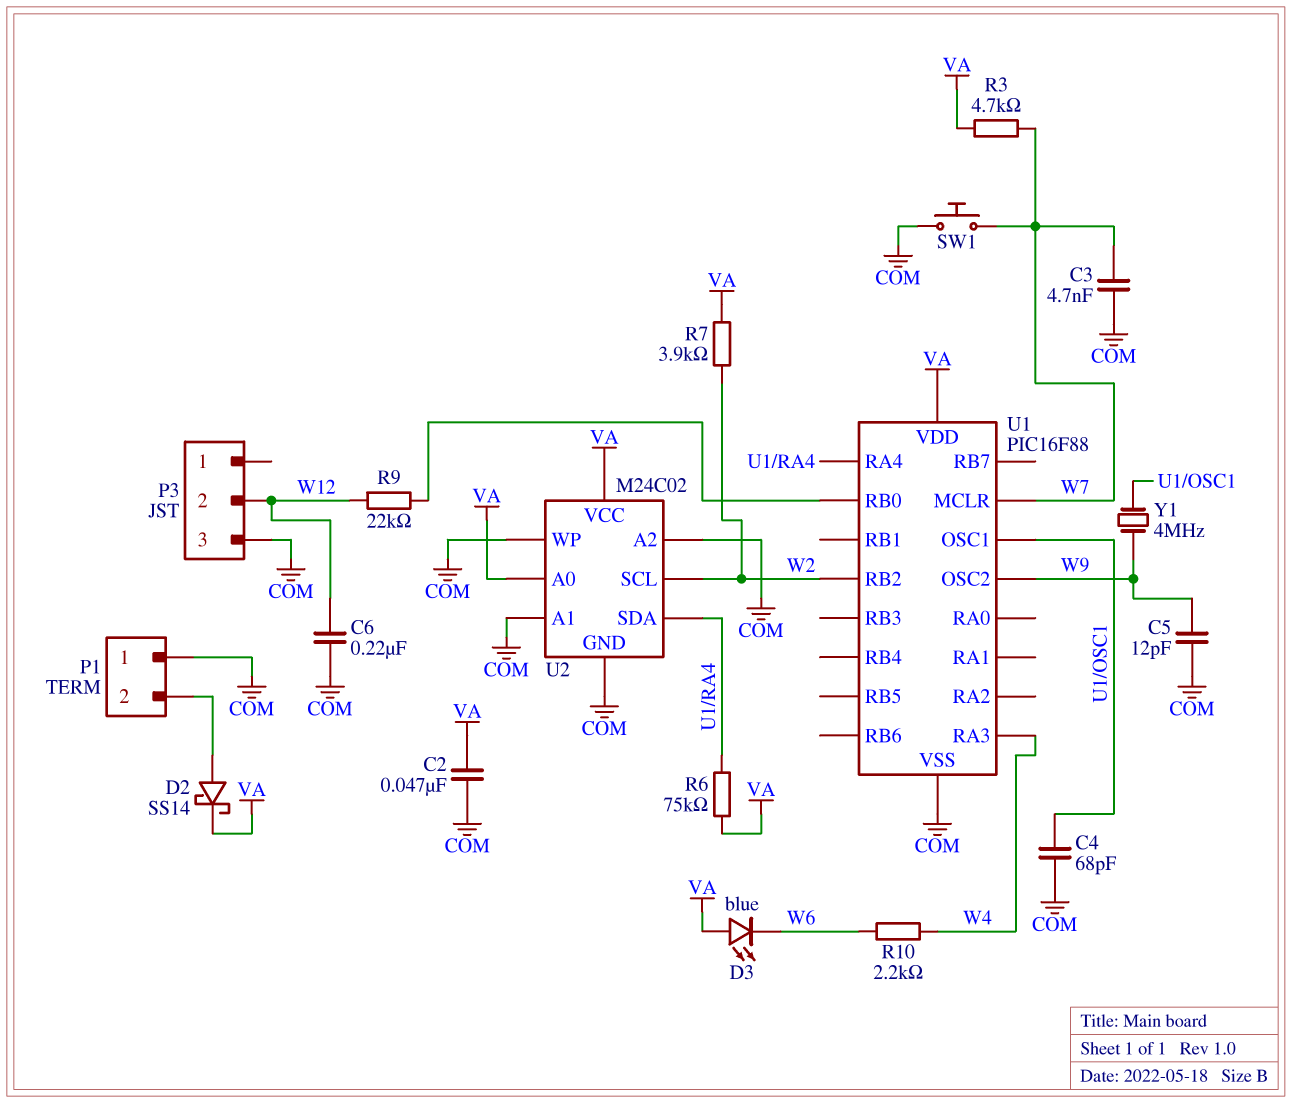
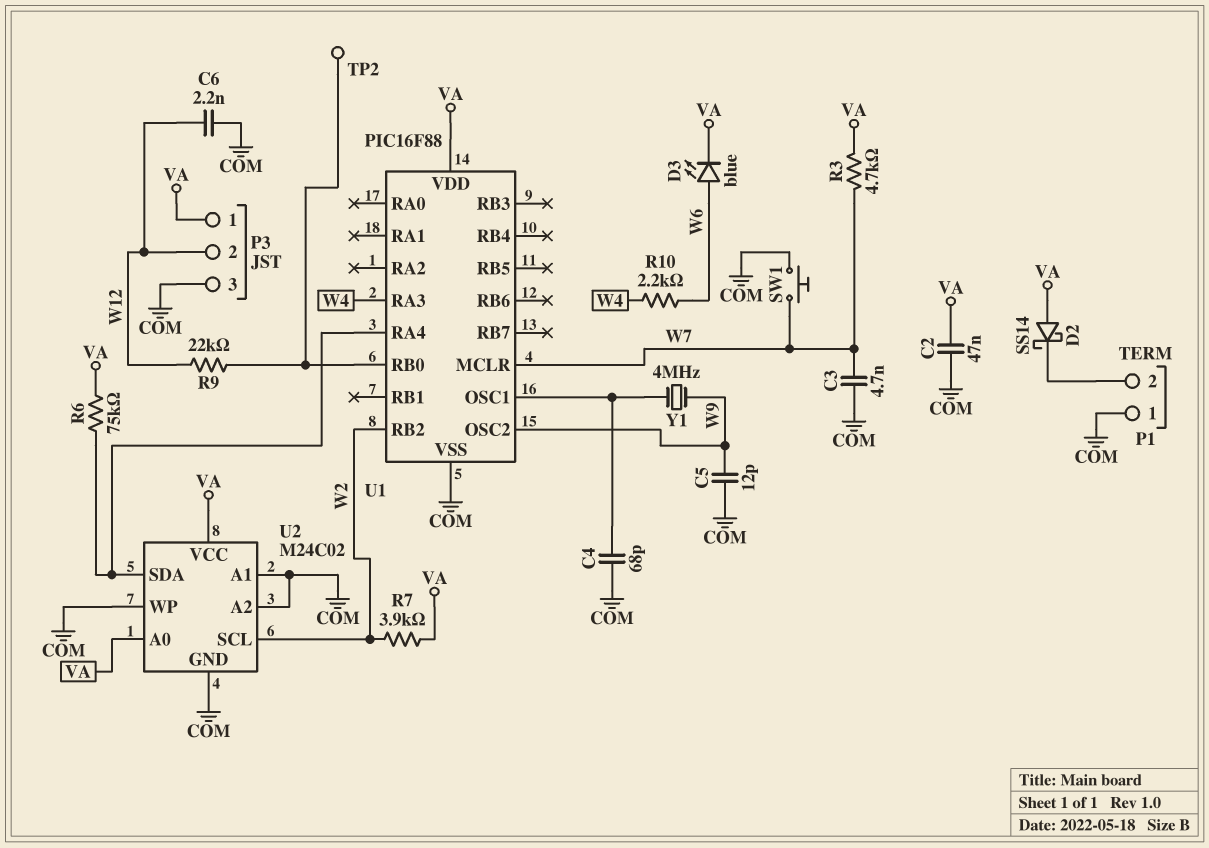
C6: 220nF (COM, W12) -> 2.2nF (COM, W12)
D2: schottky SS14 (A P1/2, K VA) -> schottky SS14 (A VA, K P1/2)
D3: LED blue (A VA, K W6) -> LED blue (A W6, K VA)
P3 pin 1: none -> VA
TP2: none -> test point (U1/RB0)

